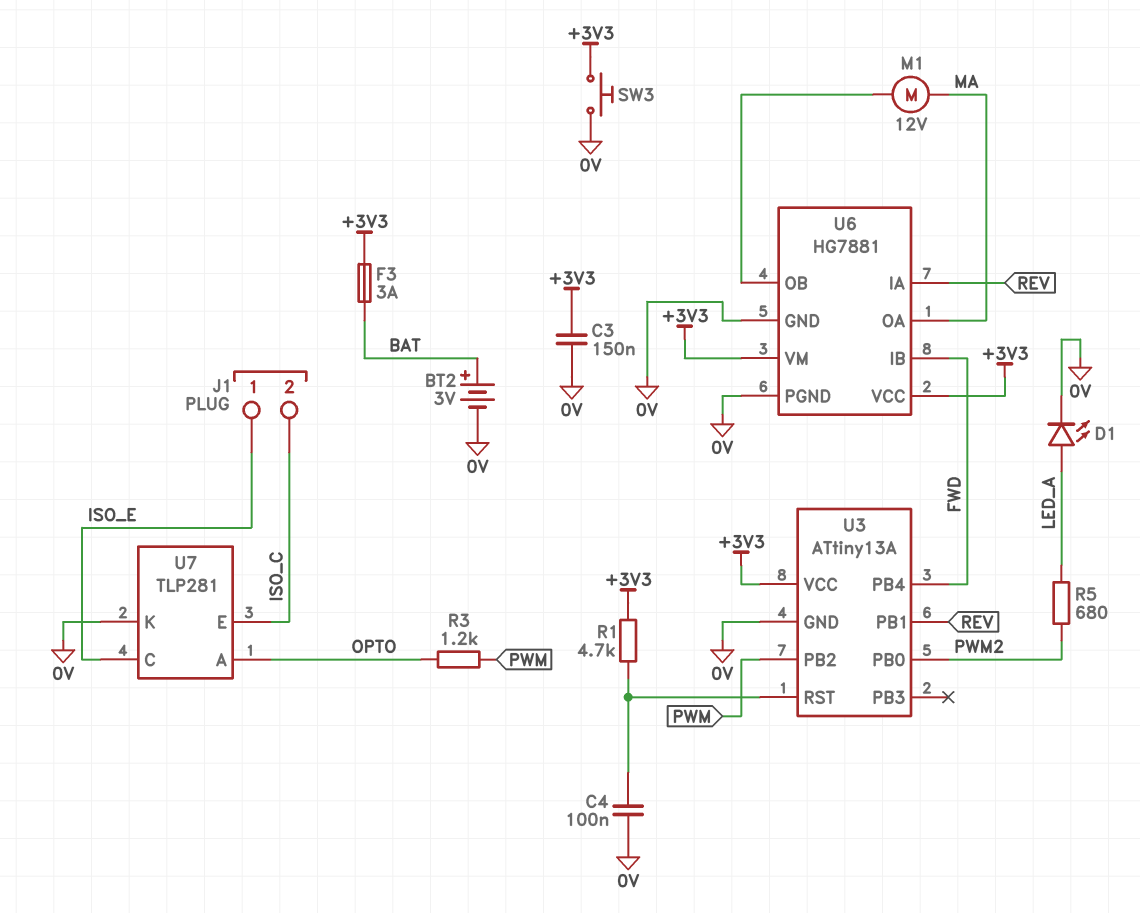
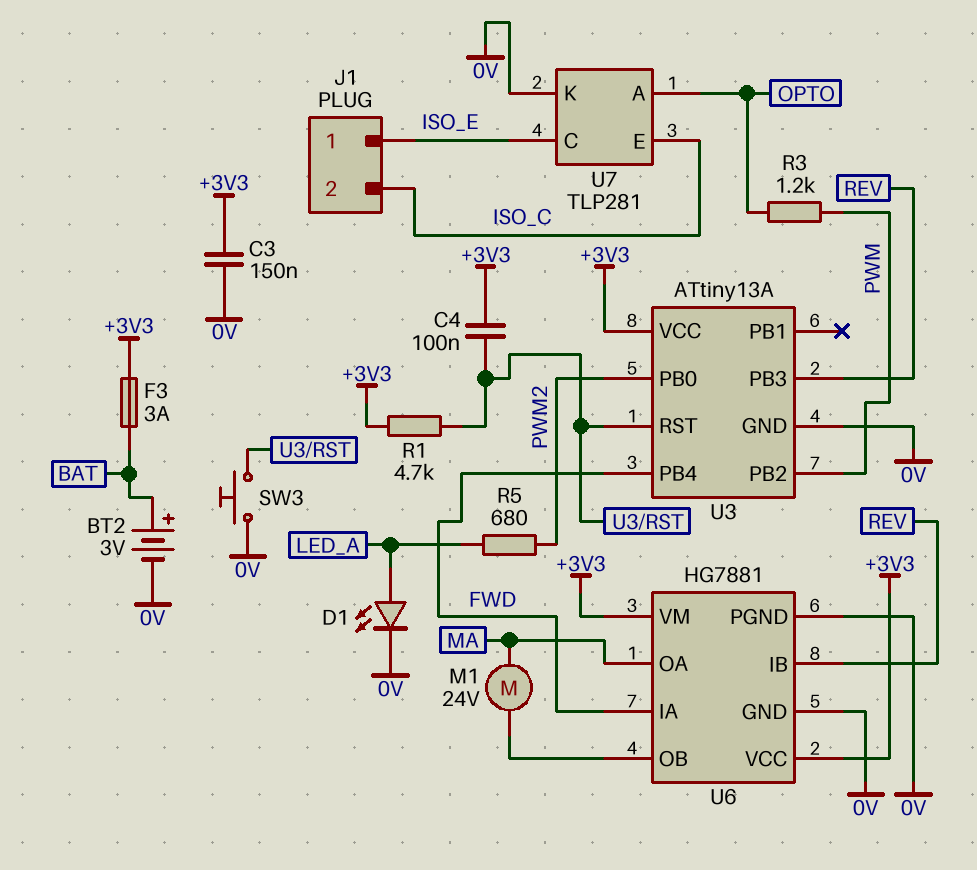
C4: 100nF (0V, U3/RST) -> 100nF (+3V3, U3/RST)
M1: motor 12V (MA, U6/OB) -> motor 24V (MA, U6/OB)
SW3: button (+3V3, 0V) -> button (0V, U3/RST)
U3 pin PB1: REV -> none
U3 pin PB3: none -> REV
U6 pin IA: REV -> FWD
U6 pin IB: FWD -> REV

